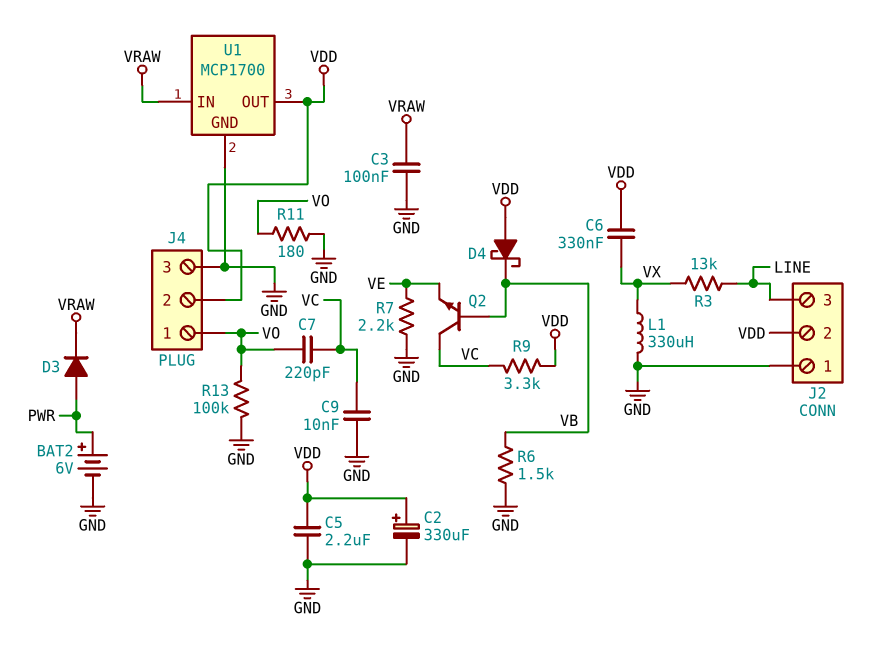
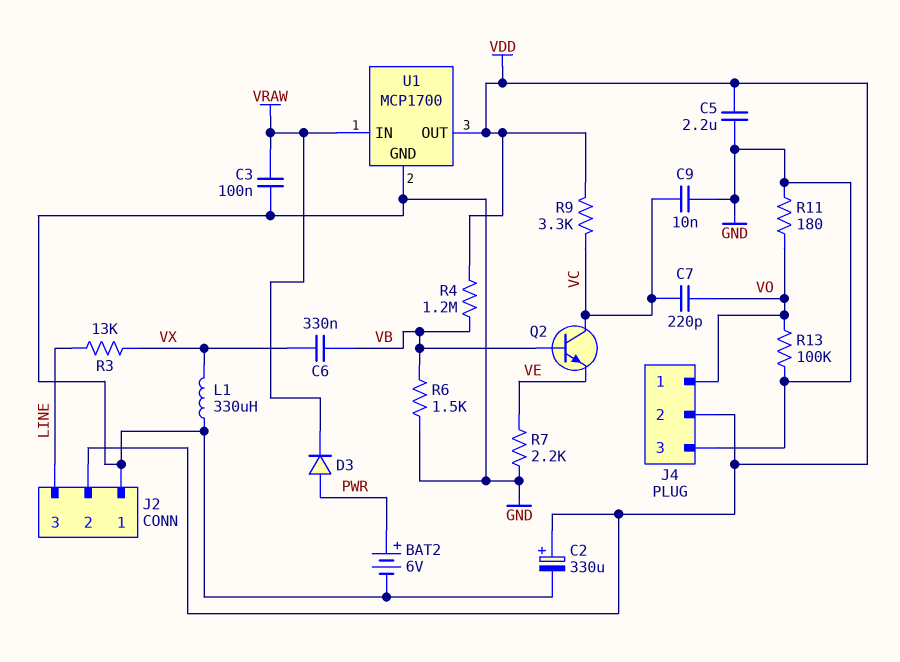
C6: 330nF (VDD, VX) -> 330nF (VB, VX)
D4: schottky (A VDD, K VB) -> none
R4: none -> 1.2M (VB, VDD)

